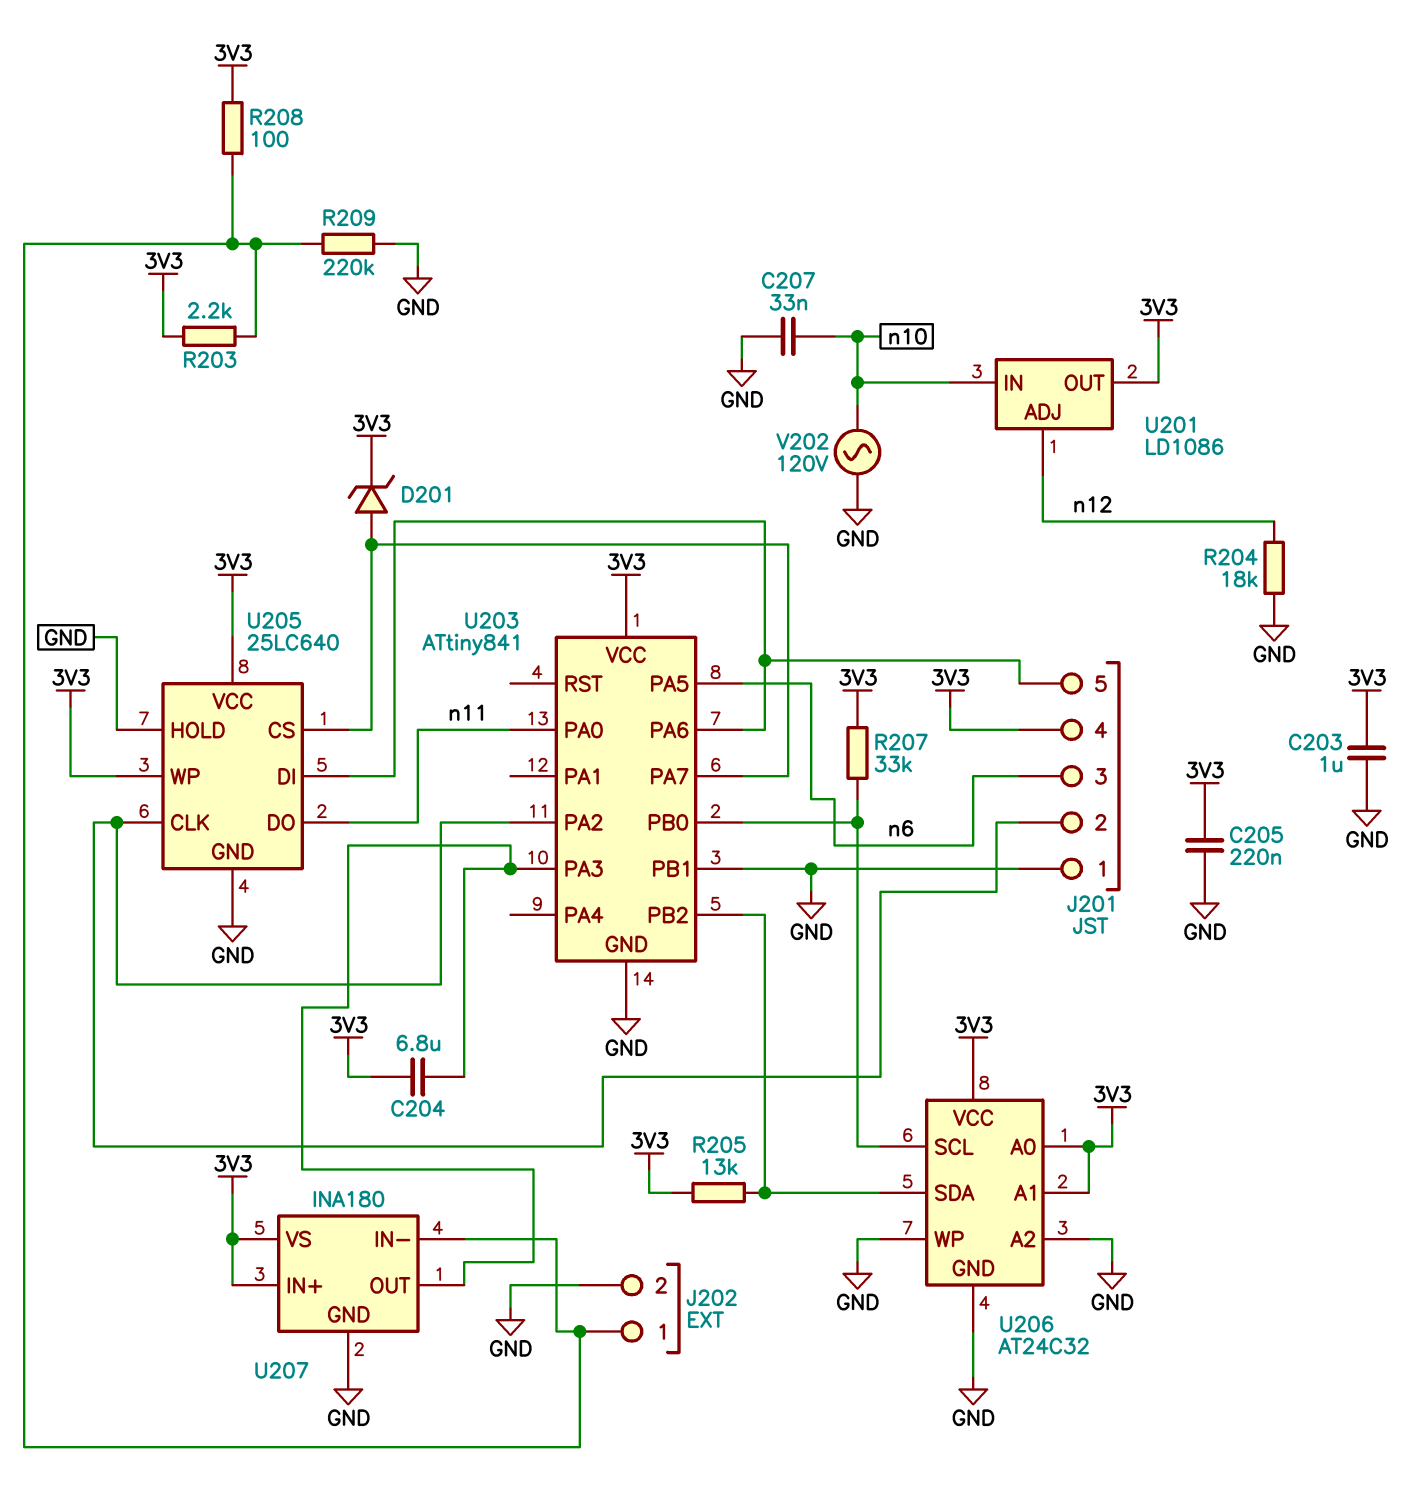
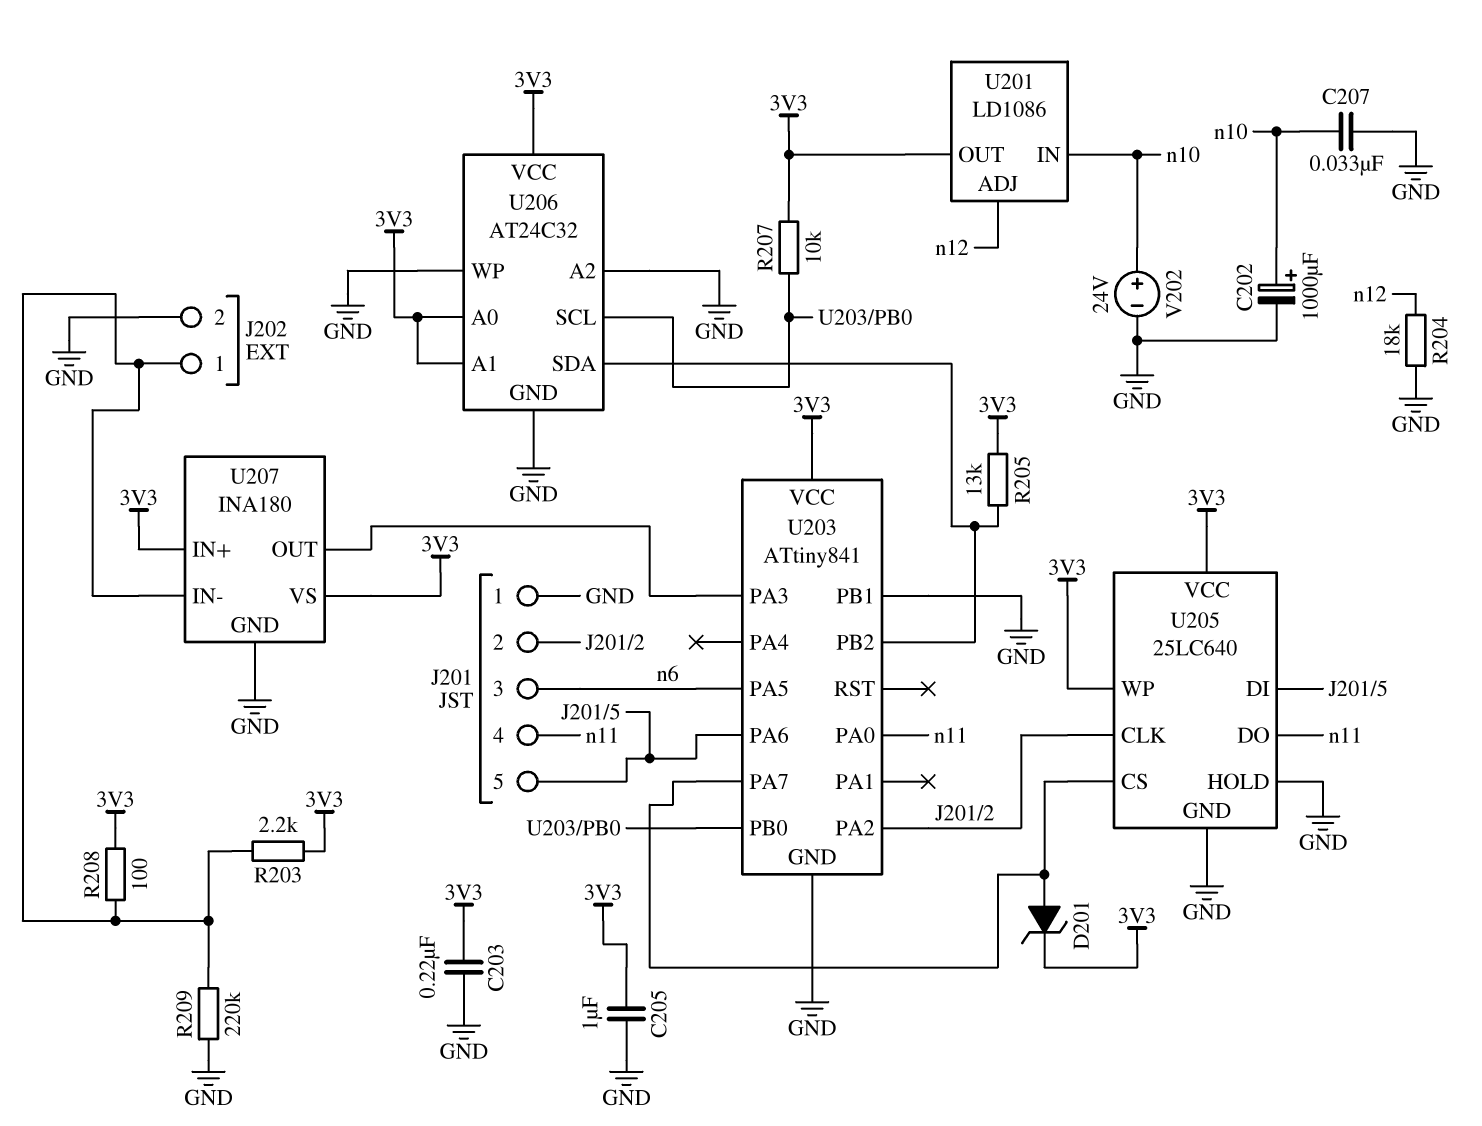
C202: none -> 1000uF (plus n10, minus GND)
C203: 1uF (3V3, GND) -> 220nF (3V3, GND)
C204: 6.8uF (3V3, U203/PA3) -> none
C205: 220nF (3V3, GND) -> 1uF (3V3, GND)
J201 pin 4: 3V3 -> n11
R207: 33k (3V3, U203/PB0) -> 10k (3V3, U203/PB0)
V202: AC 120V (GND, n10) -> 24V (plus n10, minus GND)

